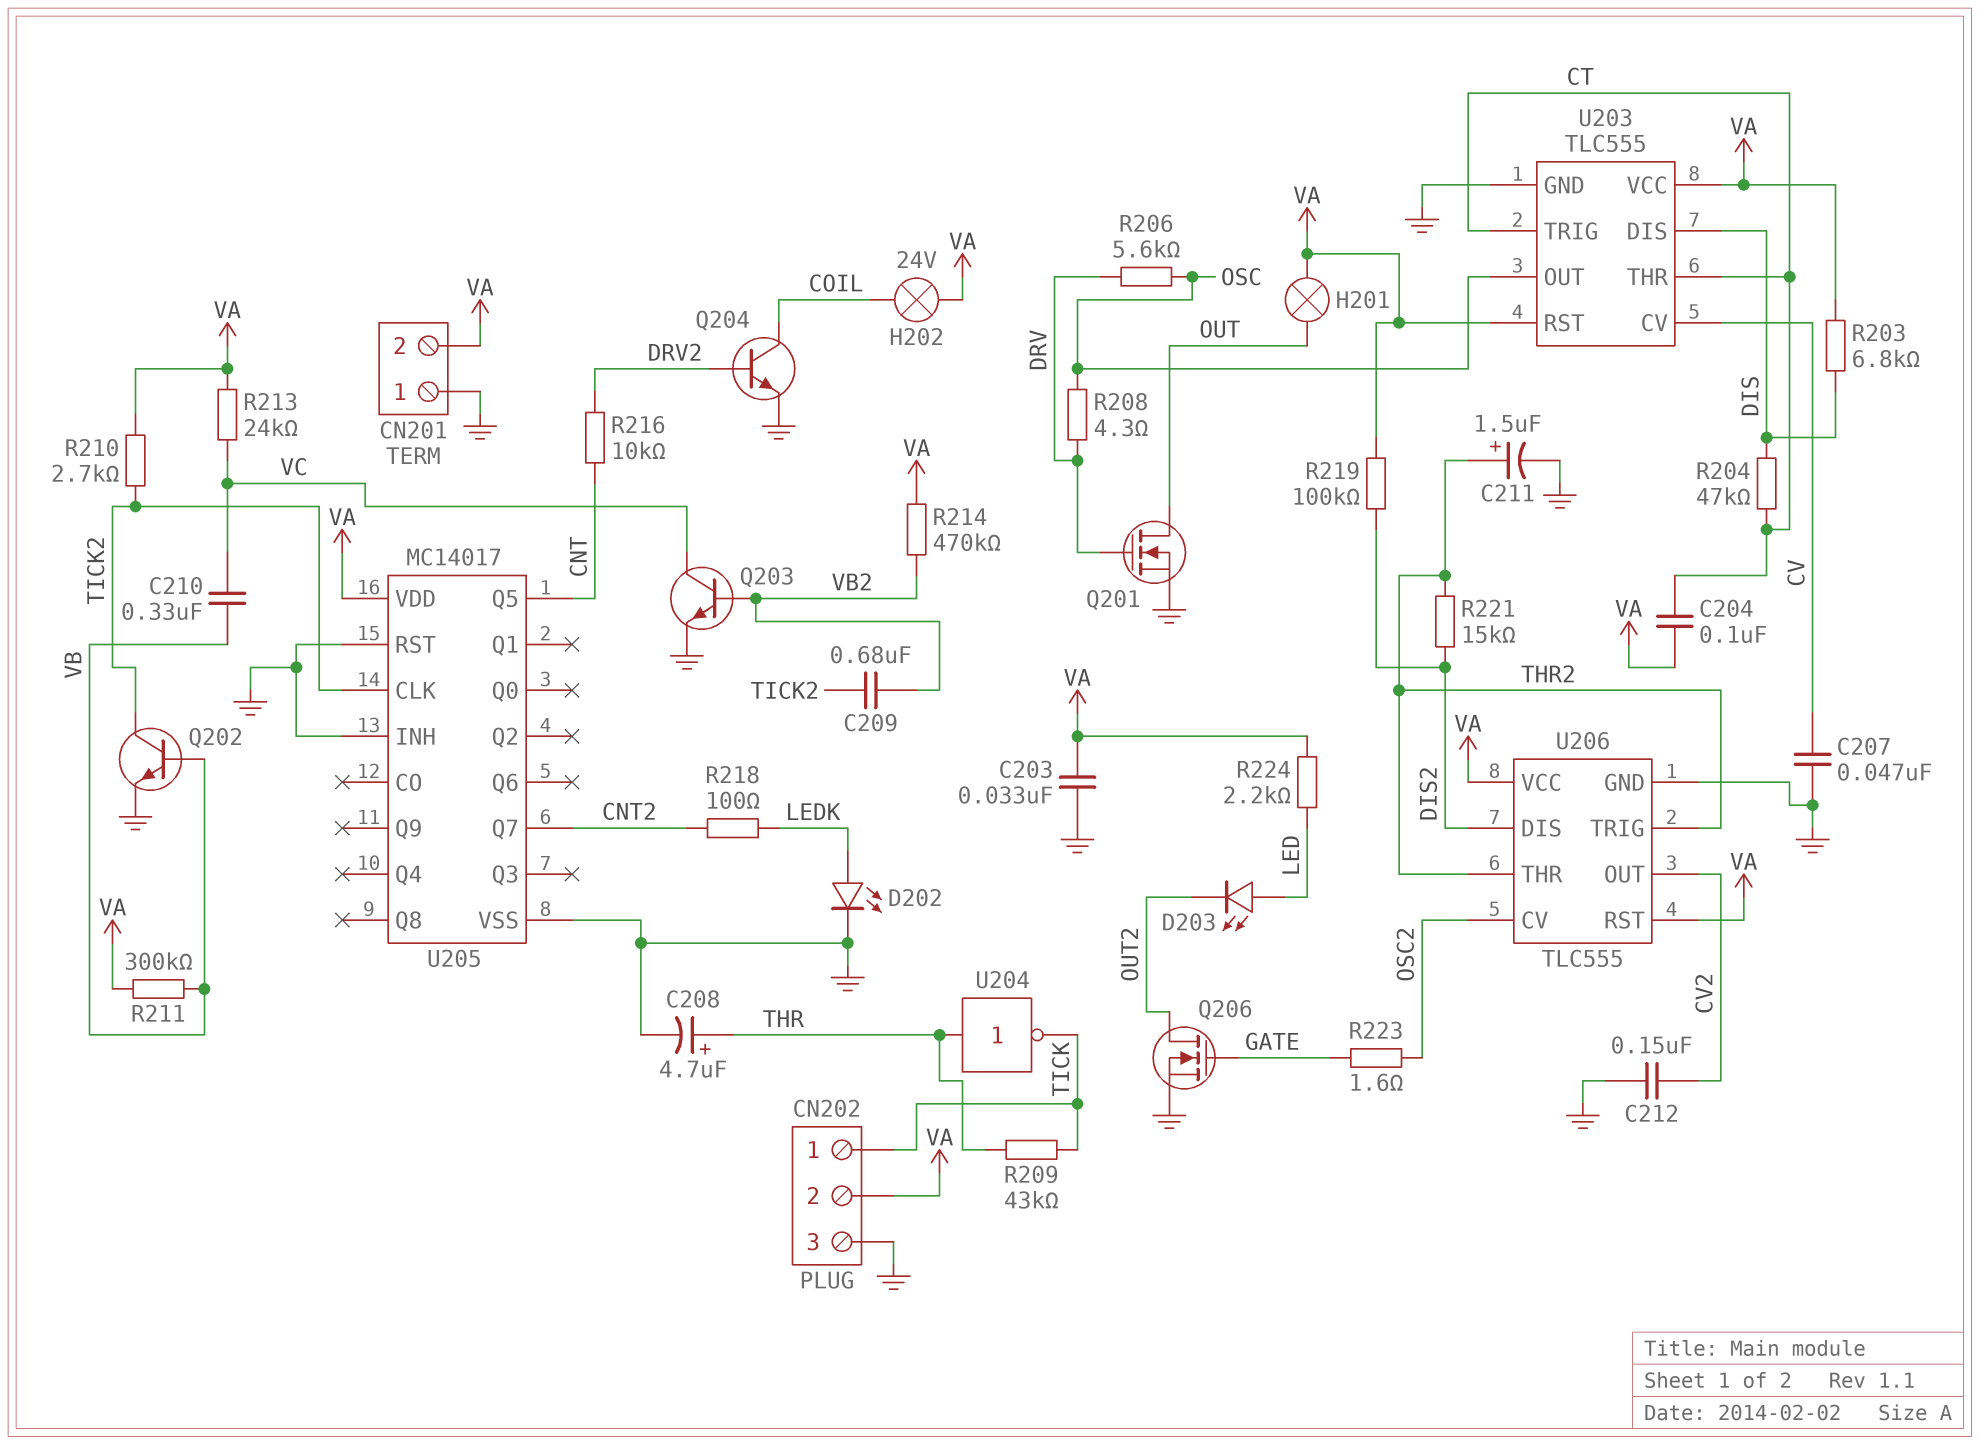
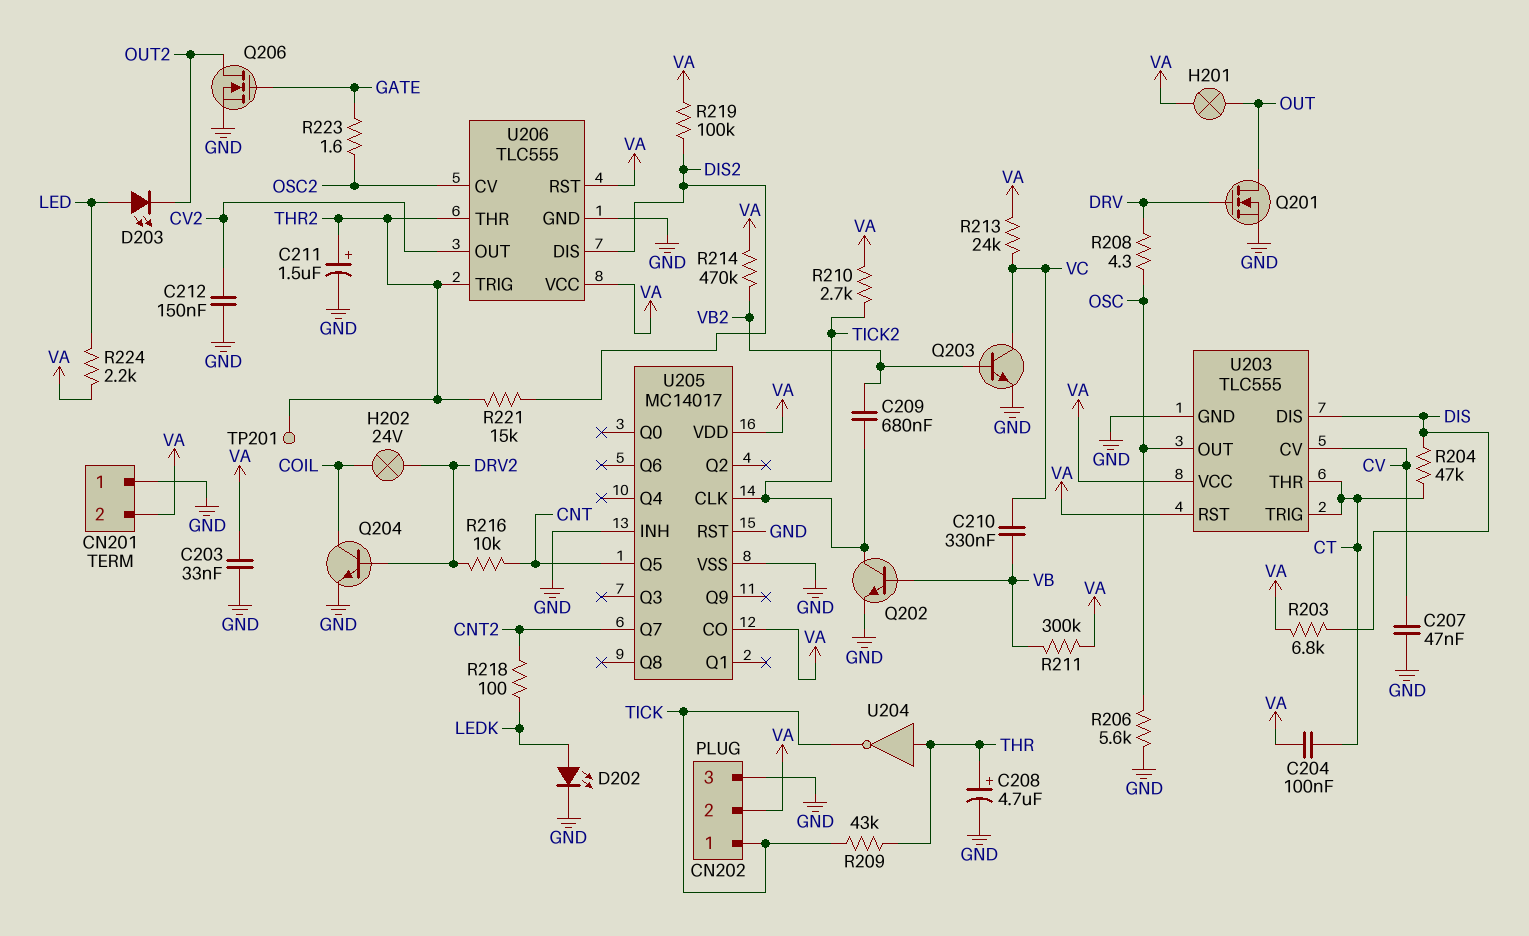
H202: lamp 24V (COIL, VA) -> lamp 24V (COIL, DRV2)
R206: 5.6k (DRV, OSC) -> 5.6k (GND, OSC)
TP201: none -> test point (THR2)
U205 pin CO: none -> VA

